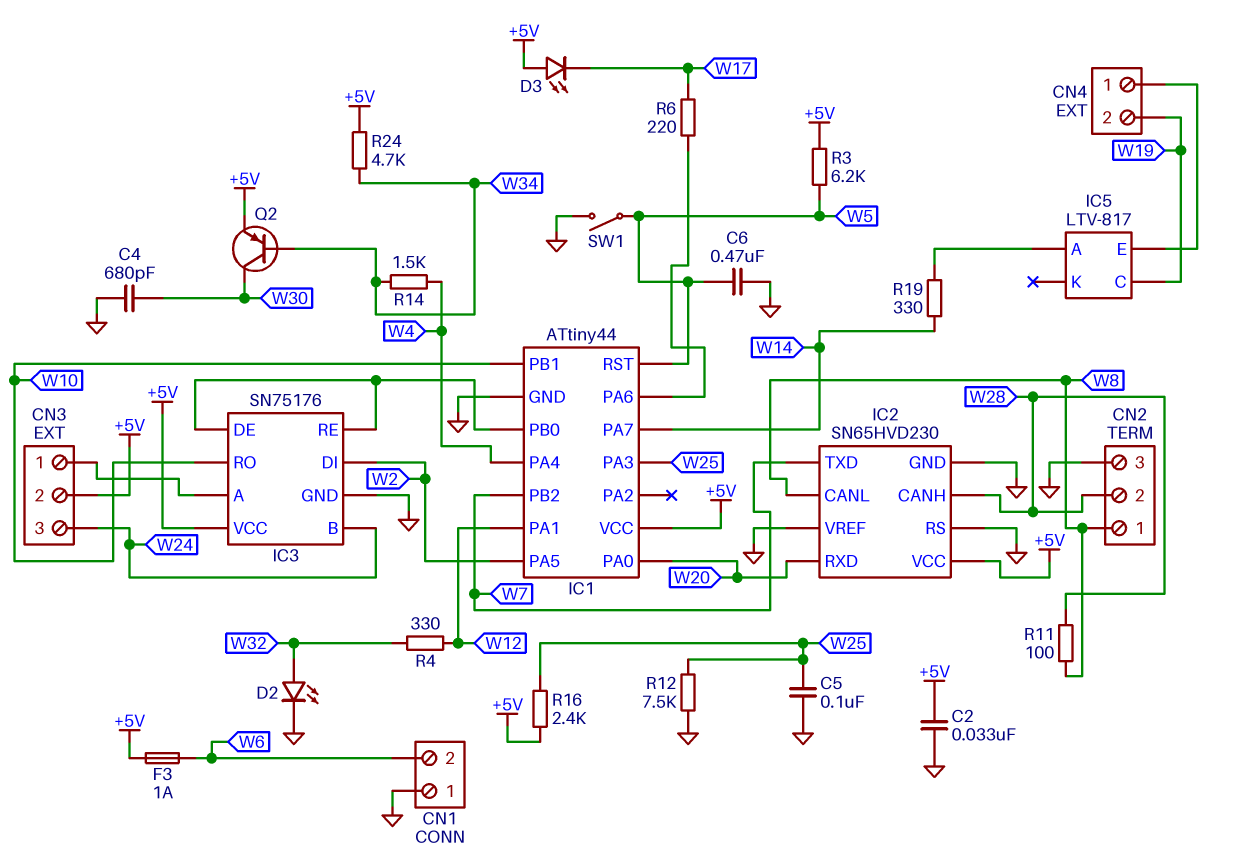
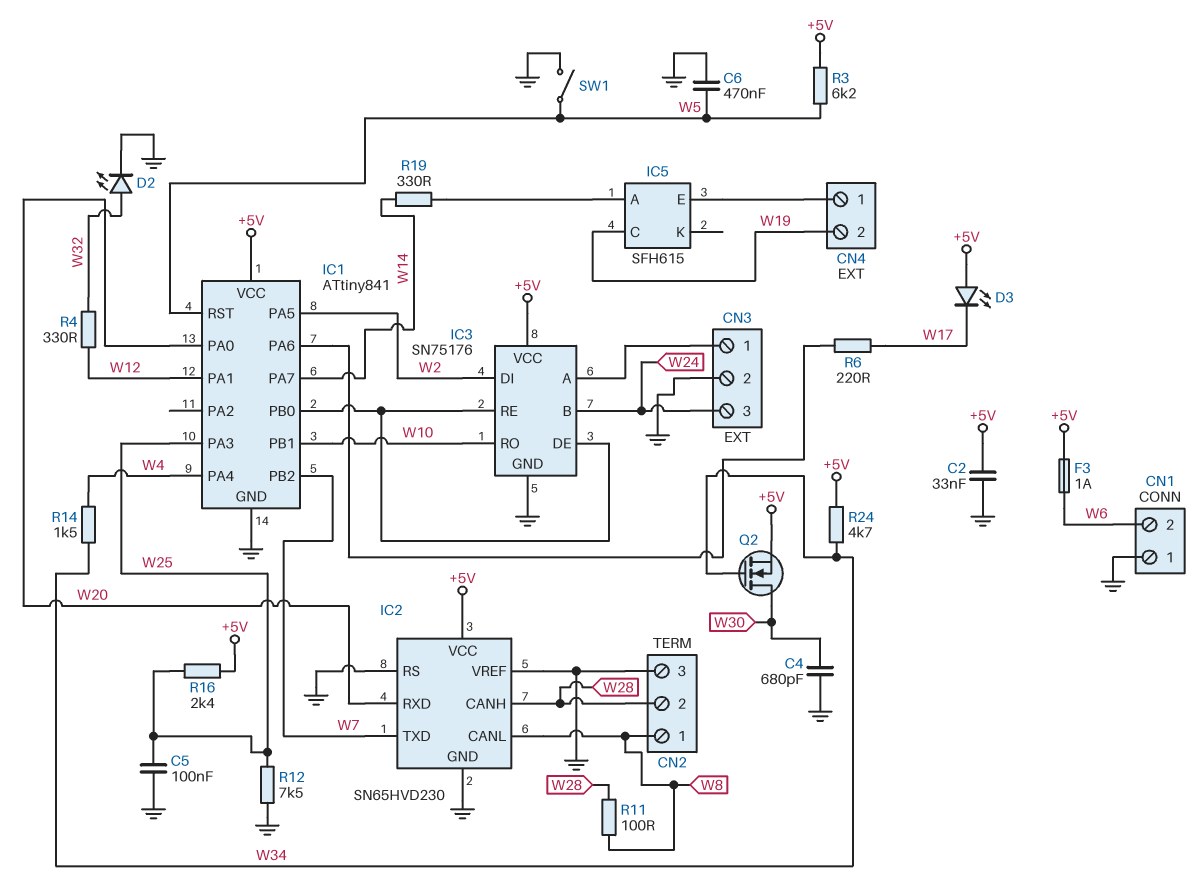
CN3 pin 2: +5V -> GND
IC1: ATtiny44 -> ATtiny841
IC5: LTV-817 -> SFH615
Q2: PNP (B W34, C W30, E +5V) -> NMOS (G W34, D W30, S +5V)

